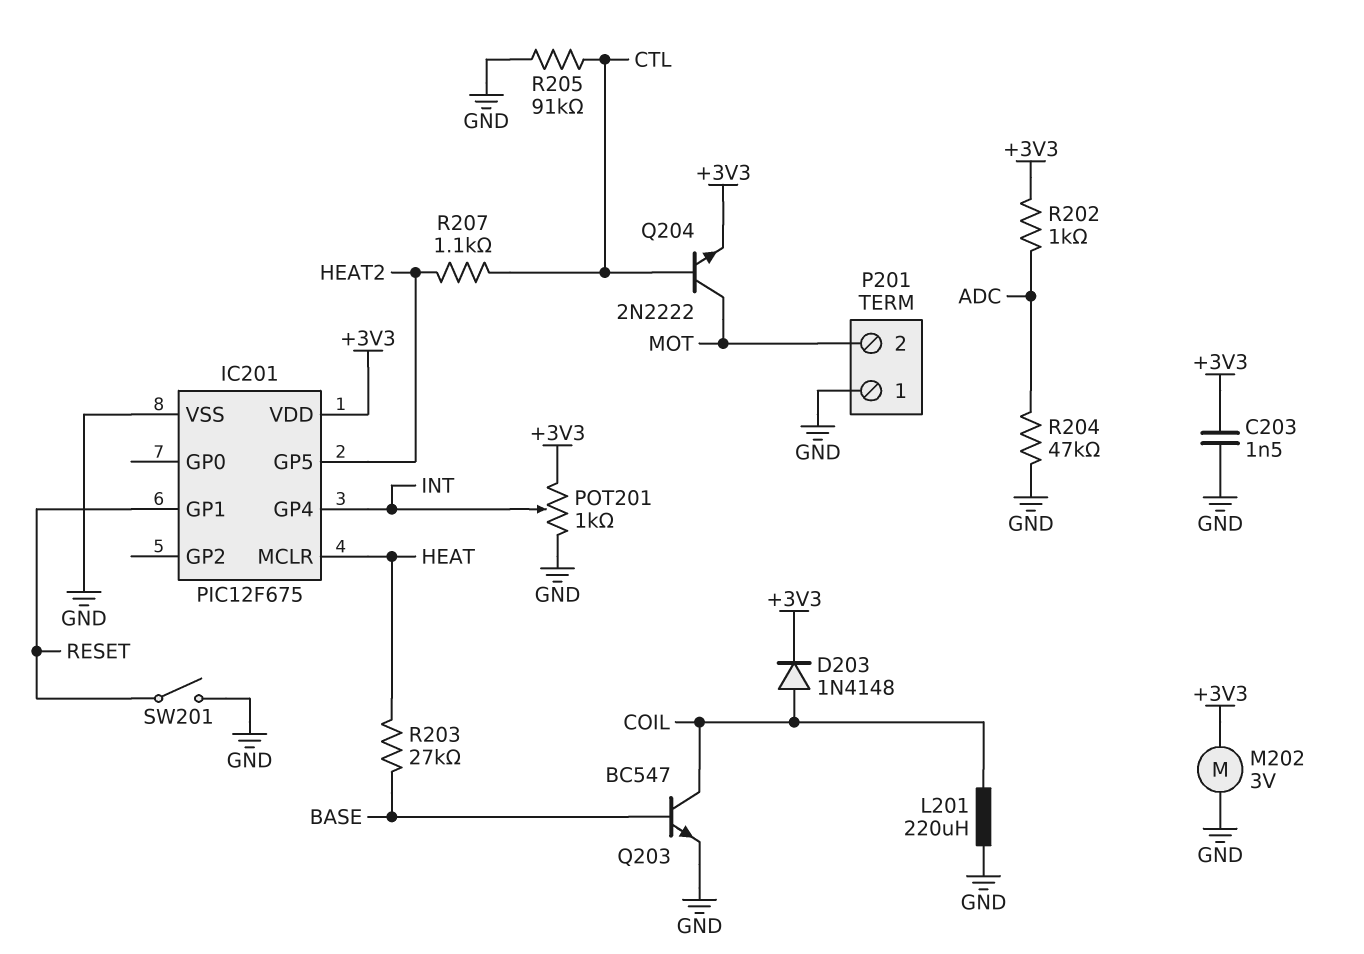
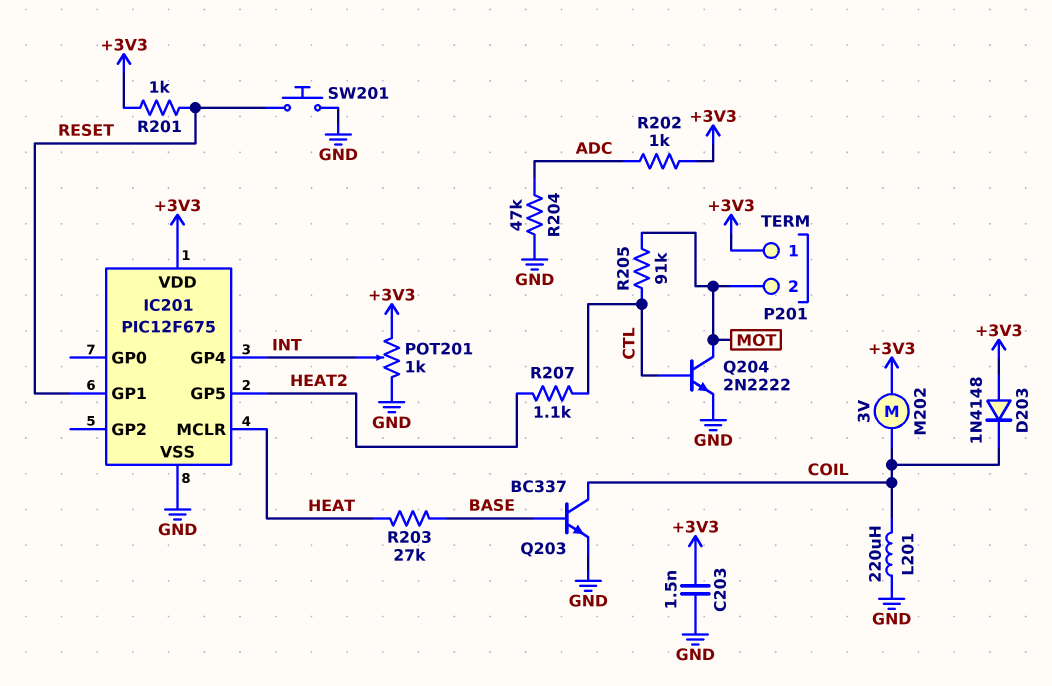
D203: diode 1N4148 (A COIL, K +3V3) -> diode 1N4148 (A +3V3, K COIL)
M202: motor 3V (+3V3, GND) -> motor 3V (+3V3, COIL)
P201 pin 1: GND -> +3V3
Q203: NPN BC547 (B BASE, C COIL, E GND) -> NPN BC337 (B BASE, C COIL, E GND)
Q204: NPN 2N2222 (B CTL, C MOT, E +3V3) -> NPN 2N2222 (B CTL, C MOT, E GND)
R201: none -> 1k (+3V3, RESET)
R205: 91k (CTL, GND) -> 91k (CTL, MOT)
SW201: switch (GND, RESET) -> button (GND, RESET)

